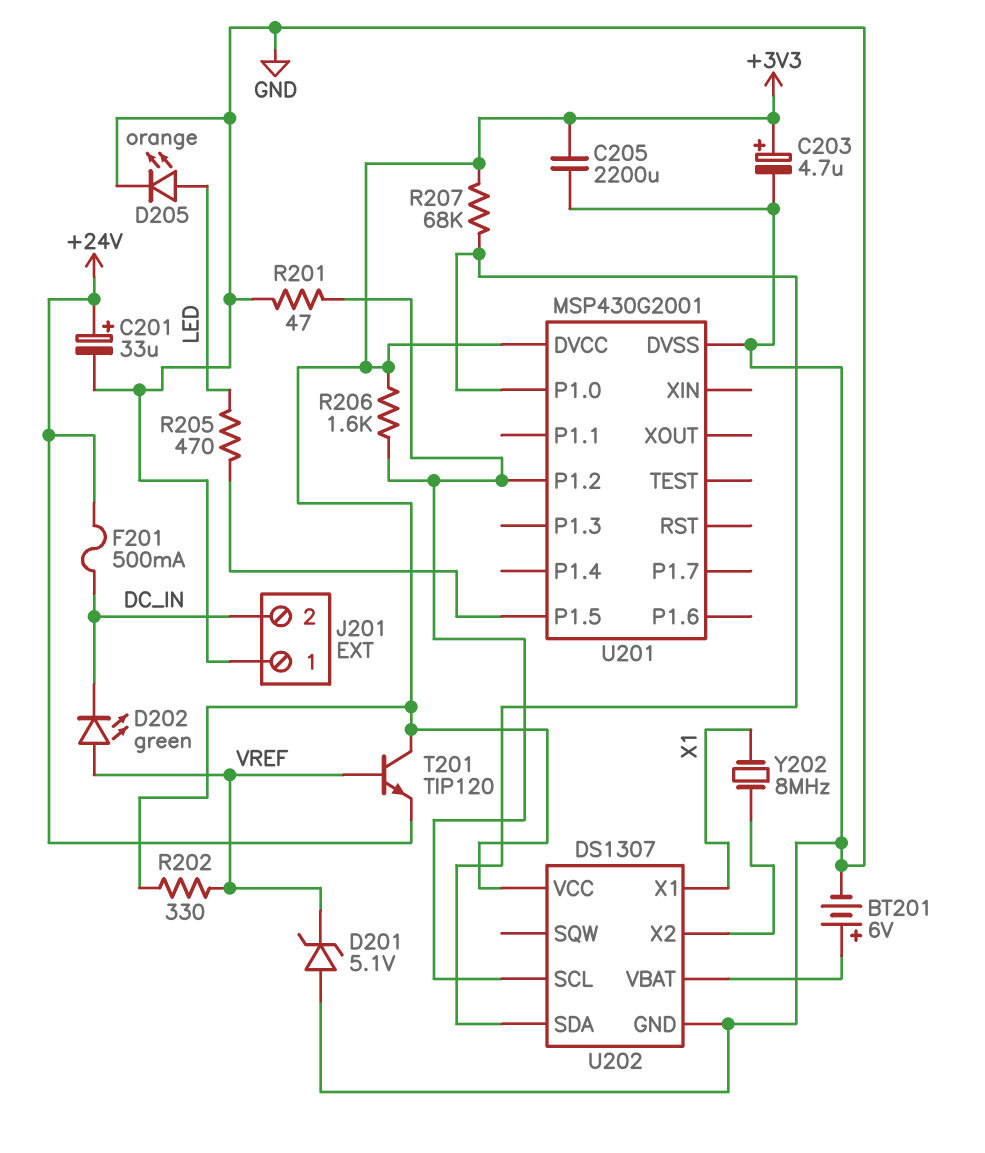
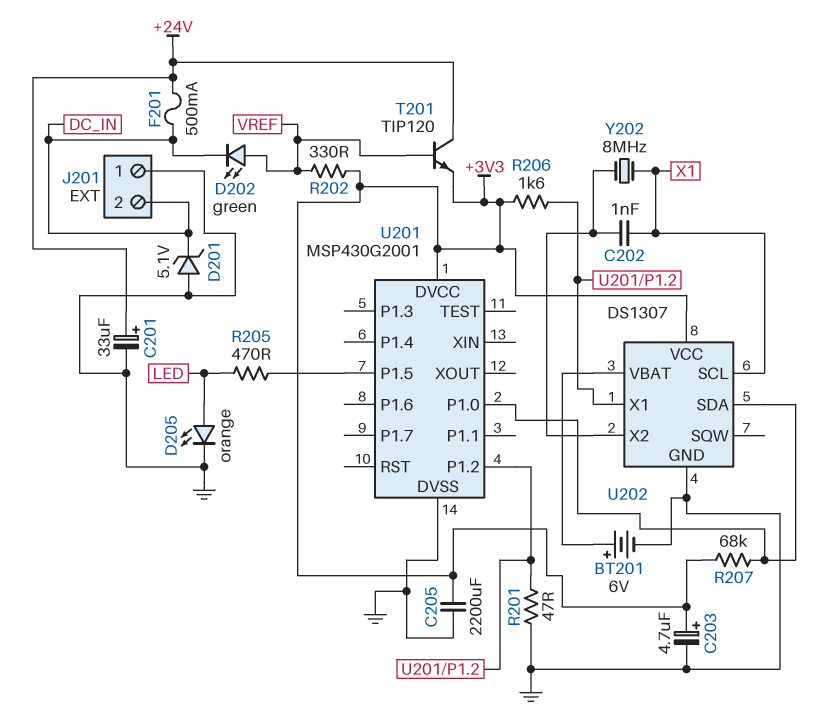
C202: none -> 1nF (U202/X2, X1)
D201: zener 5.1V (A GND, K VREF) -> zener 5.1V (A GND, K DC_IN)
T201: NPN TIP120 (B VREF, C +3V3, E +24V) -> NPN TIP120 (B VREF, C +24V, E +3V3)
U202 pin SCL: U201/P1.2 -> X1
U202 pin X1: X1 -> U201/P1.2

